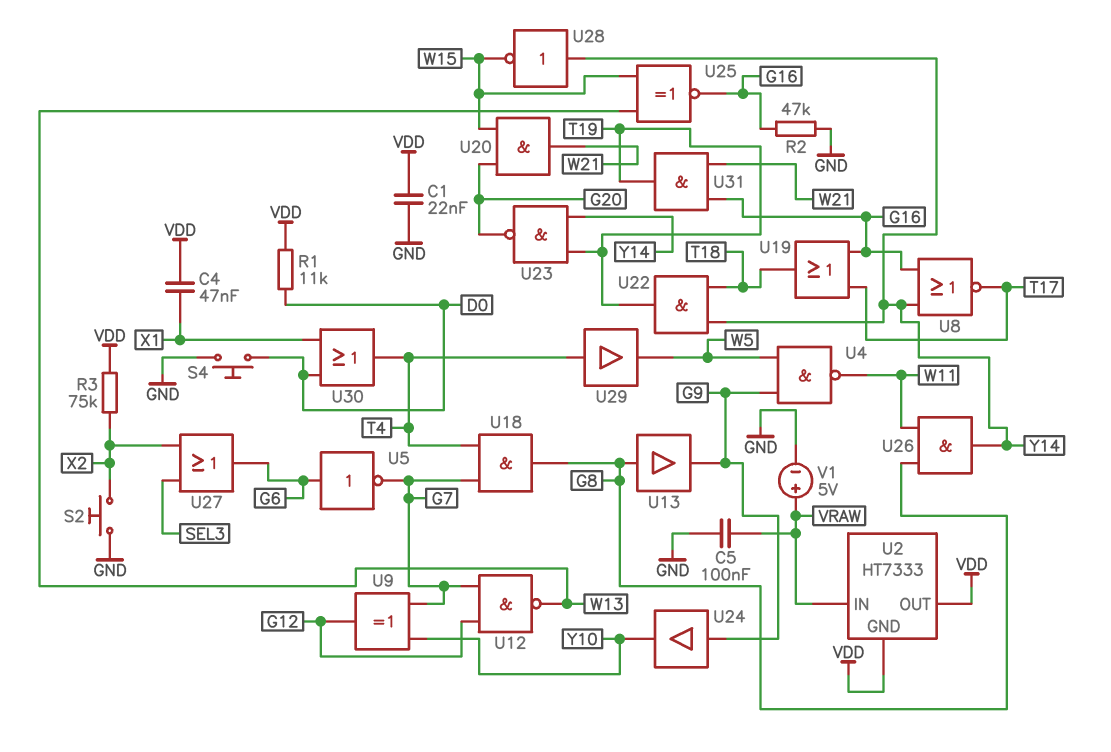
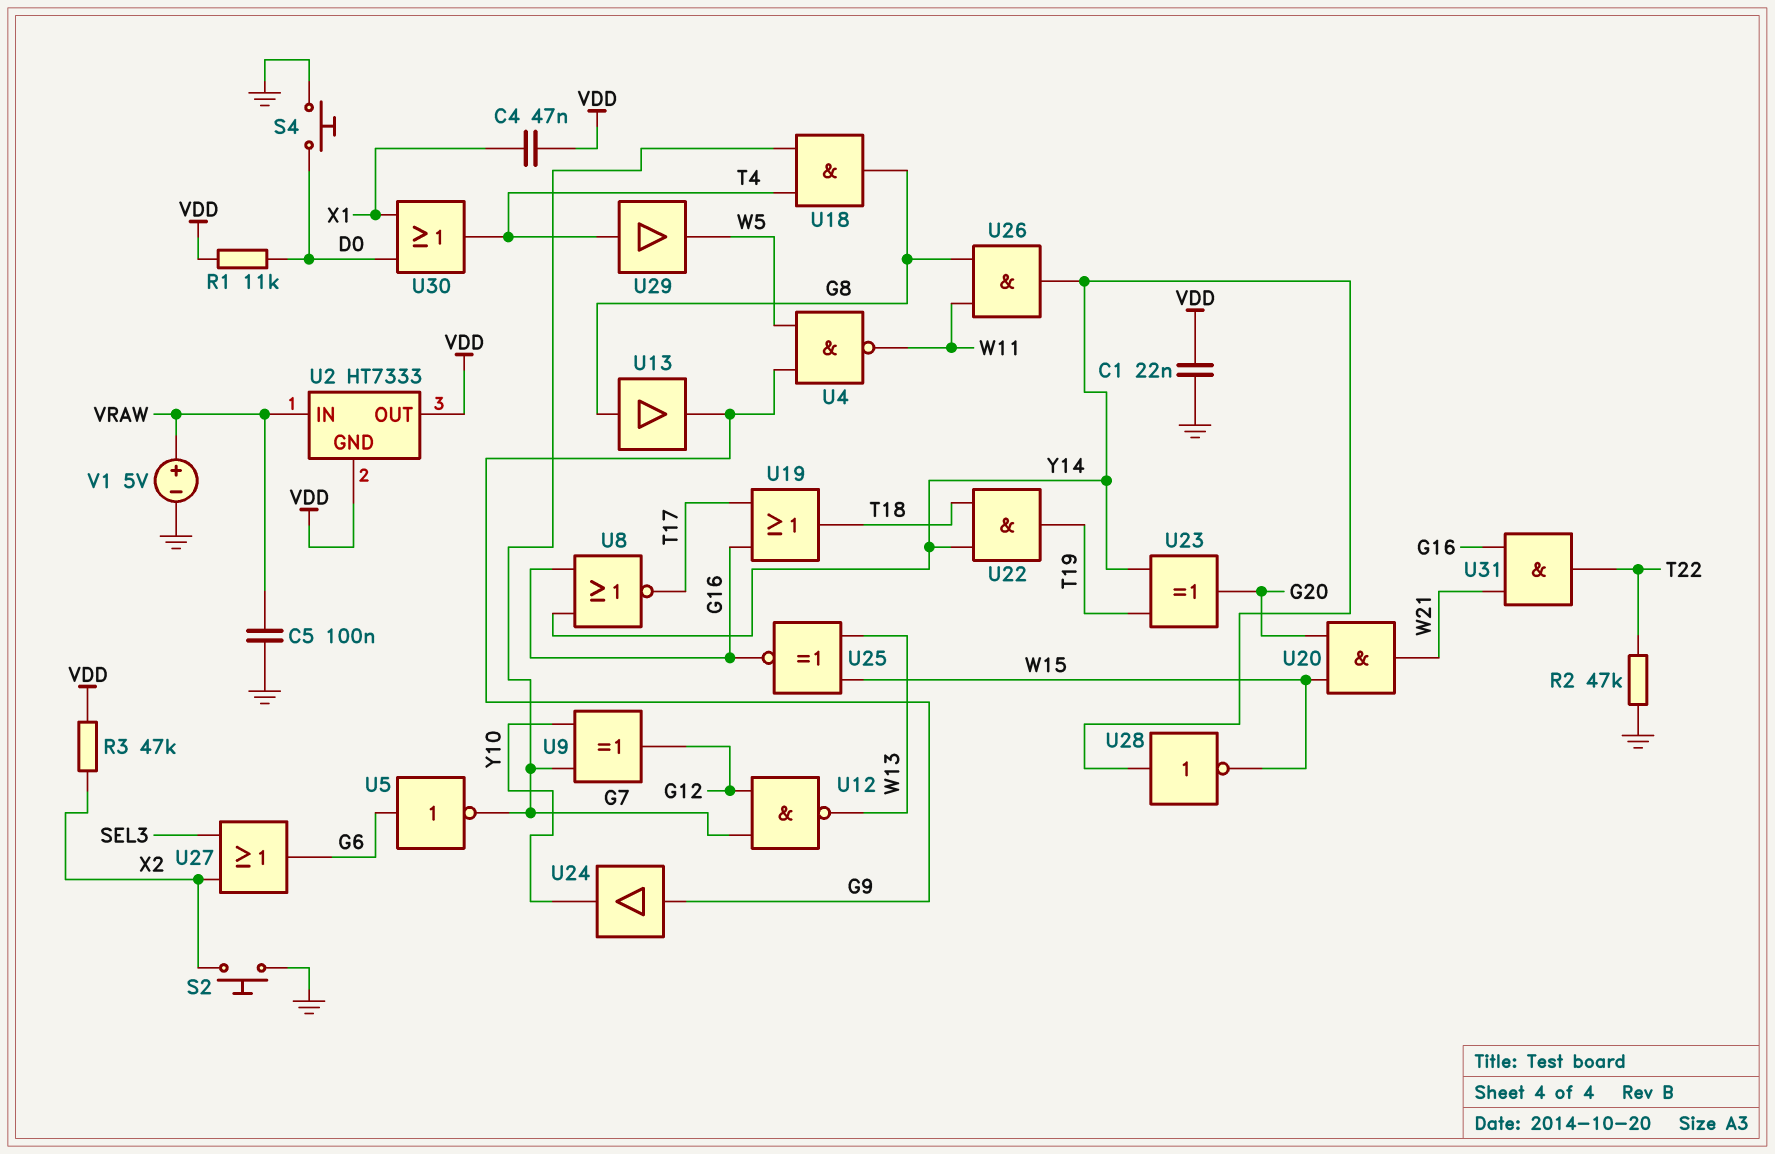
R2: 47k (G16, GND) -> 47k (GND, T22)
R3: 75k (VDD, X2) -> 47k (VDD, X2)
U23: NAND (in T19, in Y14, out G20) -> XOR (in T19, in Y14, out G20)
U31: AND (in G16, in W21, out T19) -> AND (in G16, in W21, out T22)

